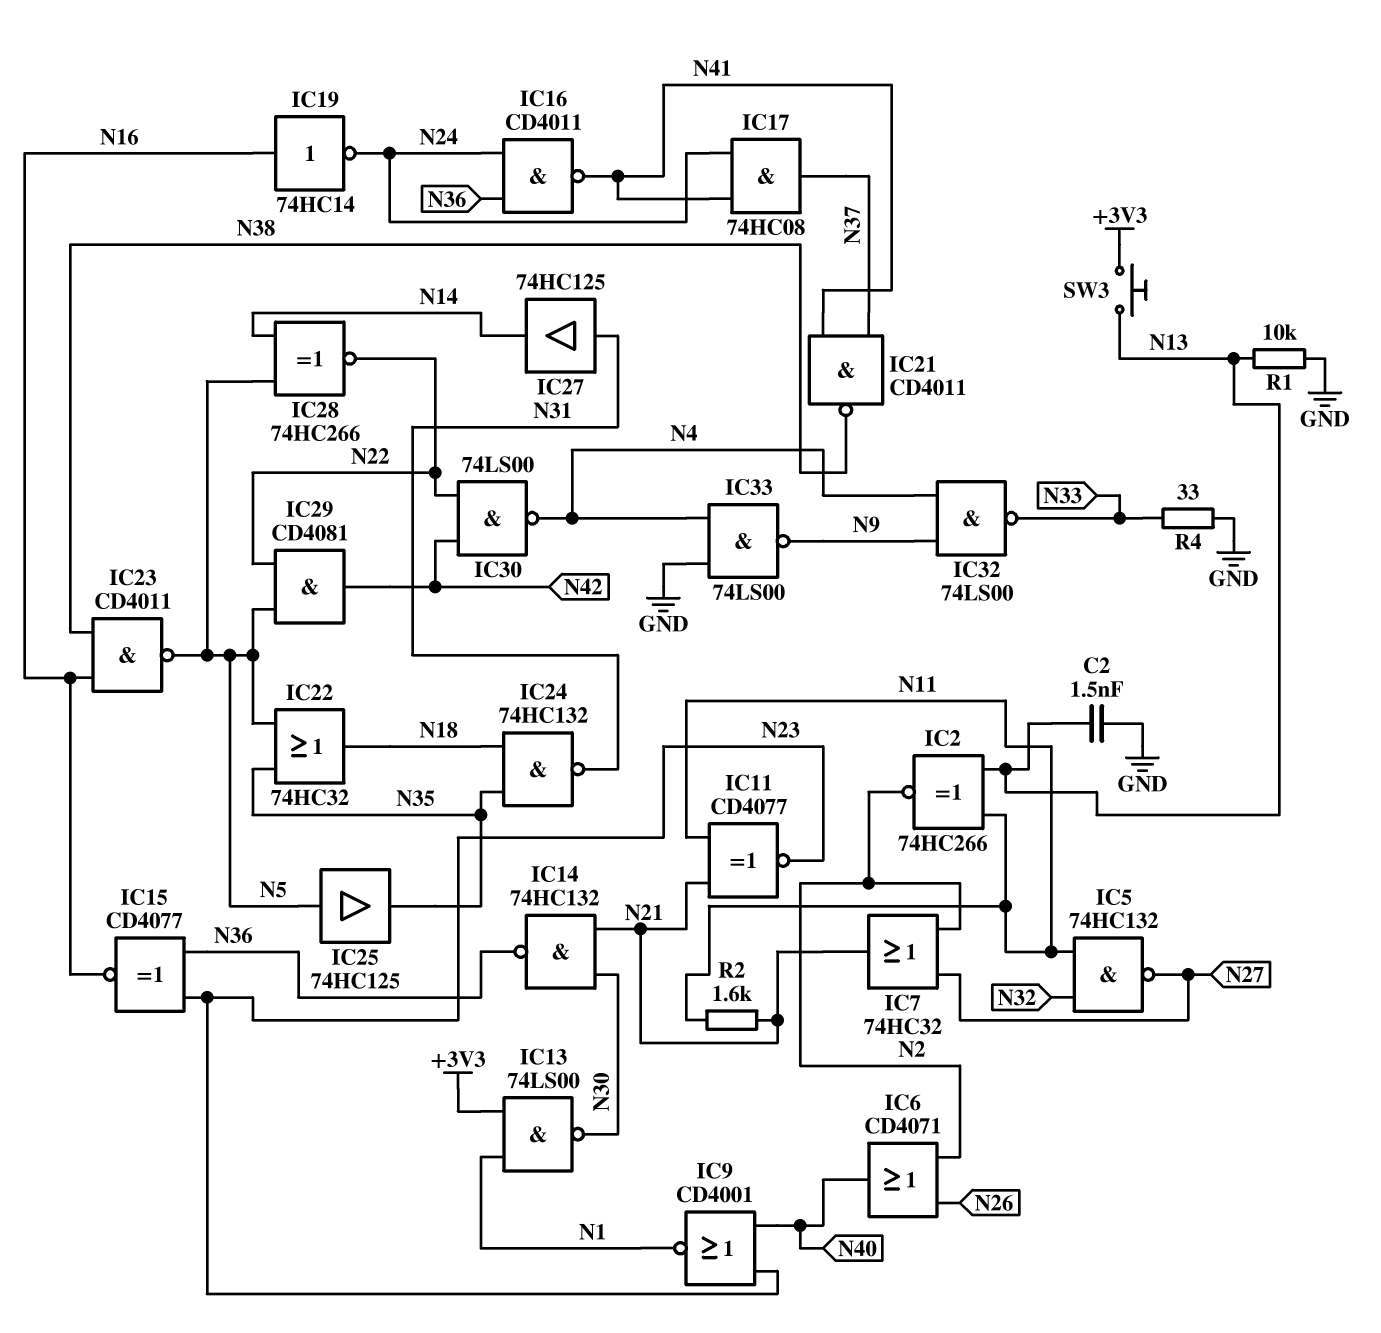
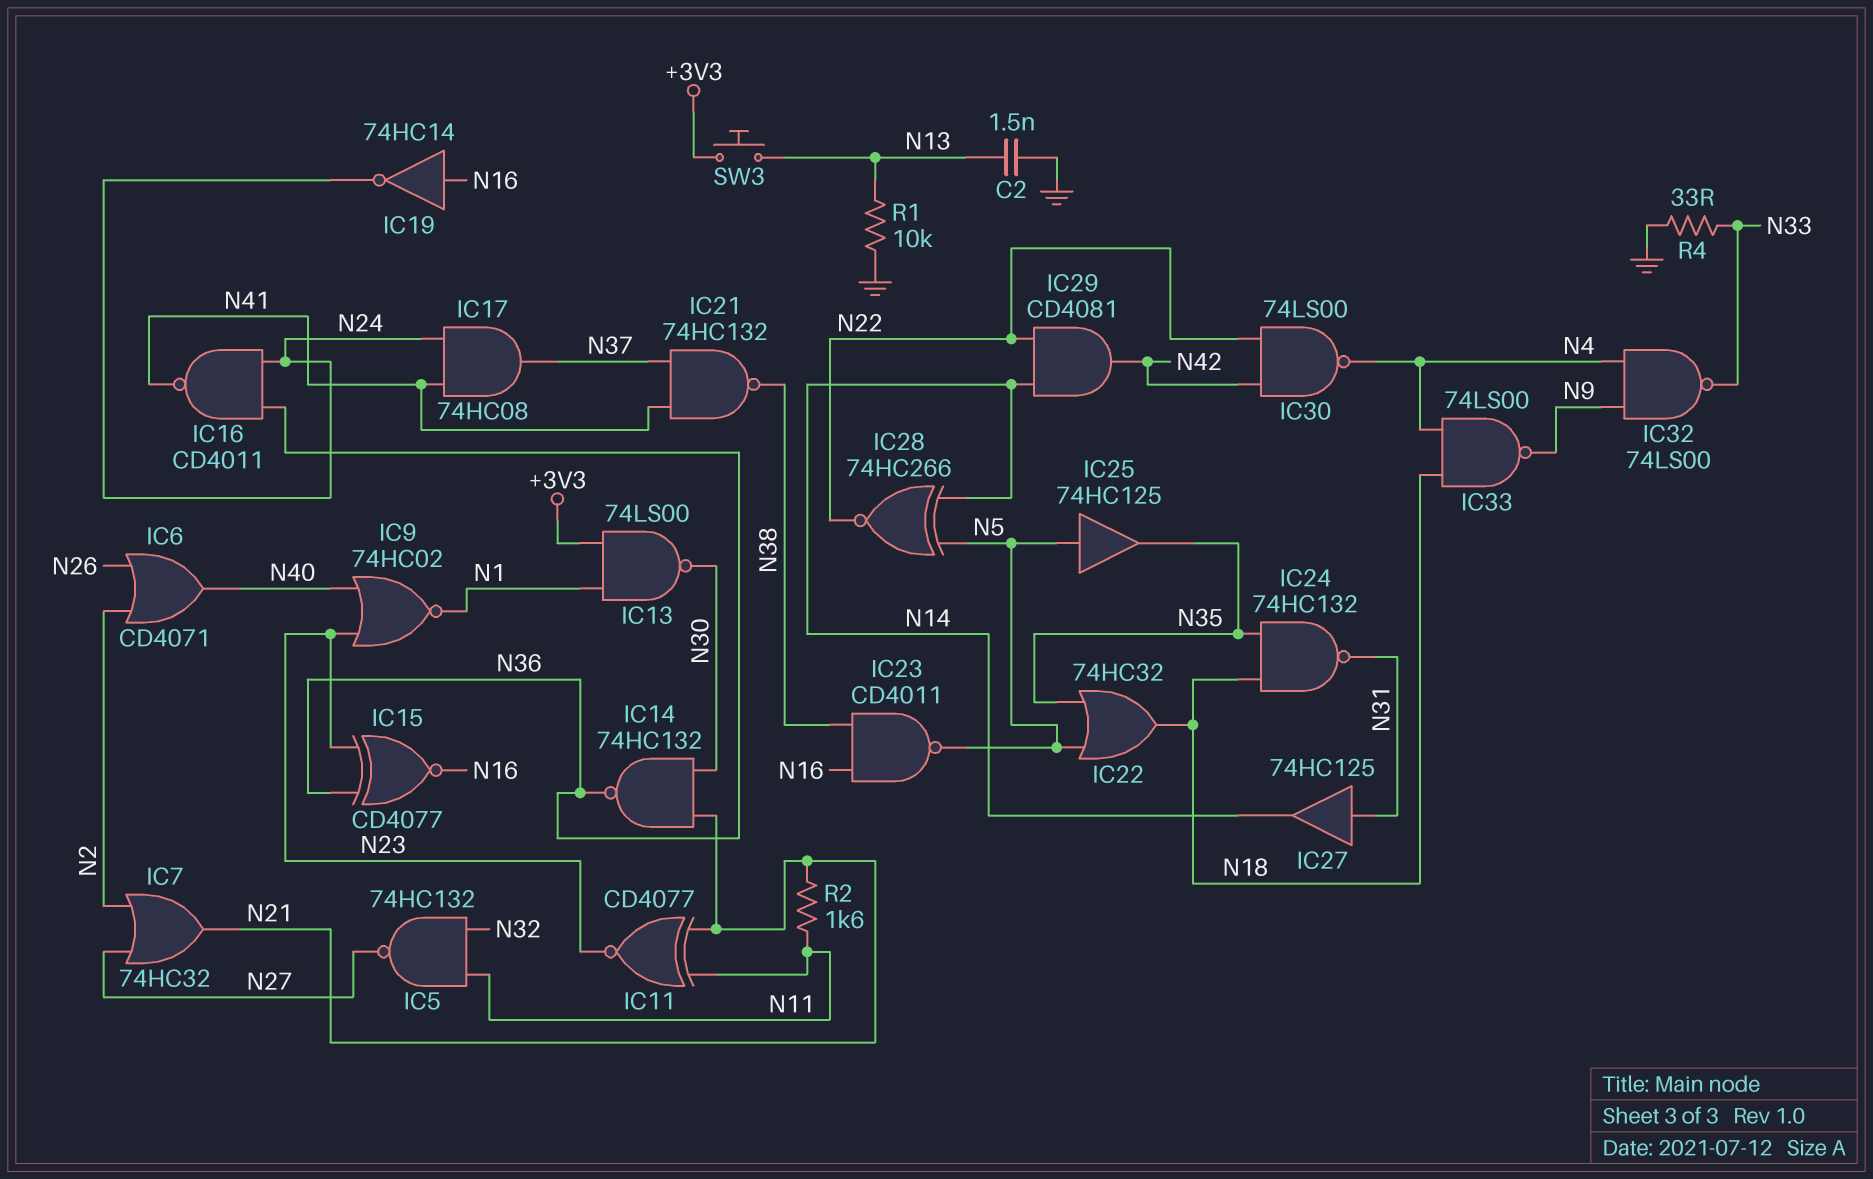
IC2: XNOR 74HC266 (in N11, in N13, out N2) -> none
IC9: NOR CD4001 (in N23, in N40, out N1) -> NOR 74HC02 (in N23, in N40, out N1)
IC21: NAND CD4011 (in N37, in N41, out N38) -> NAND 74HC132 (in N37, in N41, out N38)
IC29: AND CD4081 (in N5, in N22, out N42) -> AND CD4081 (in N14, in N22, out N42)
IC33: NAND 74LS00 (in GND, in N4, out N9) -> NAND 74LS00 (in N4, in N18, out N9)

